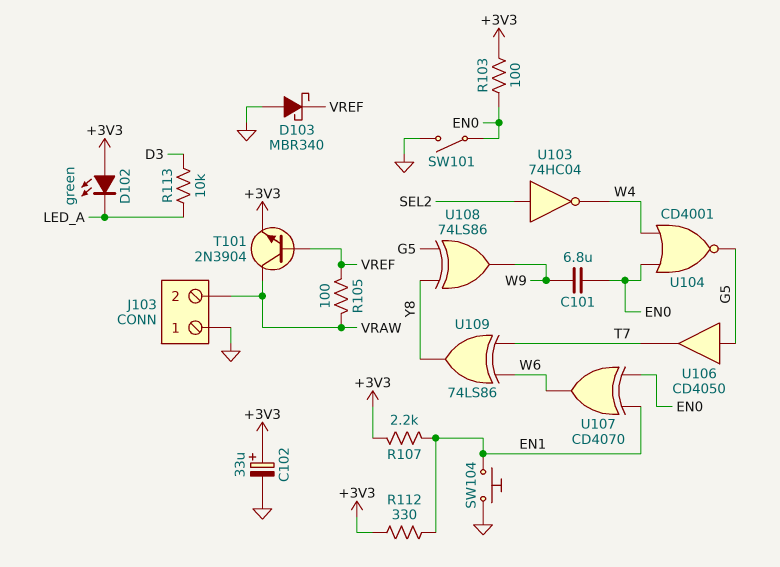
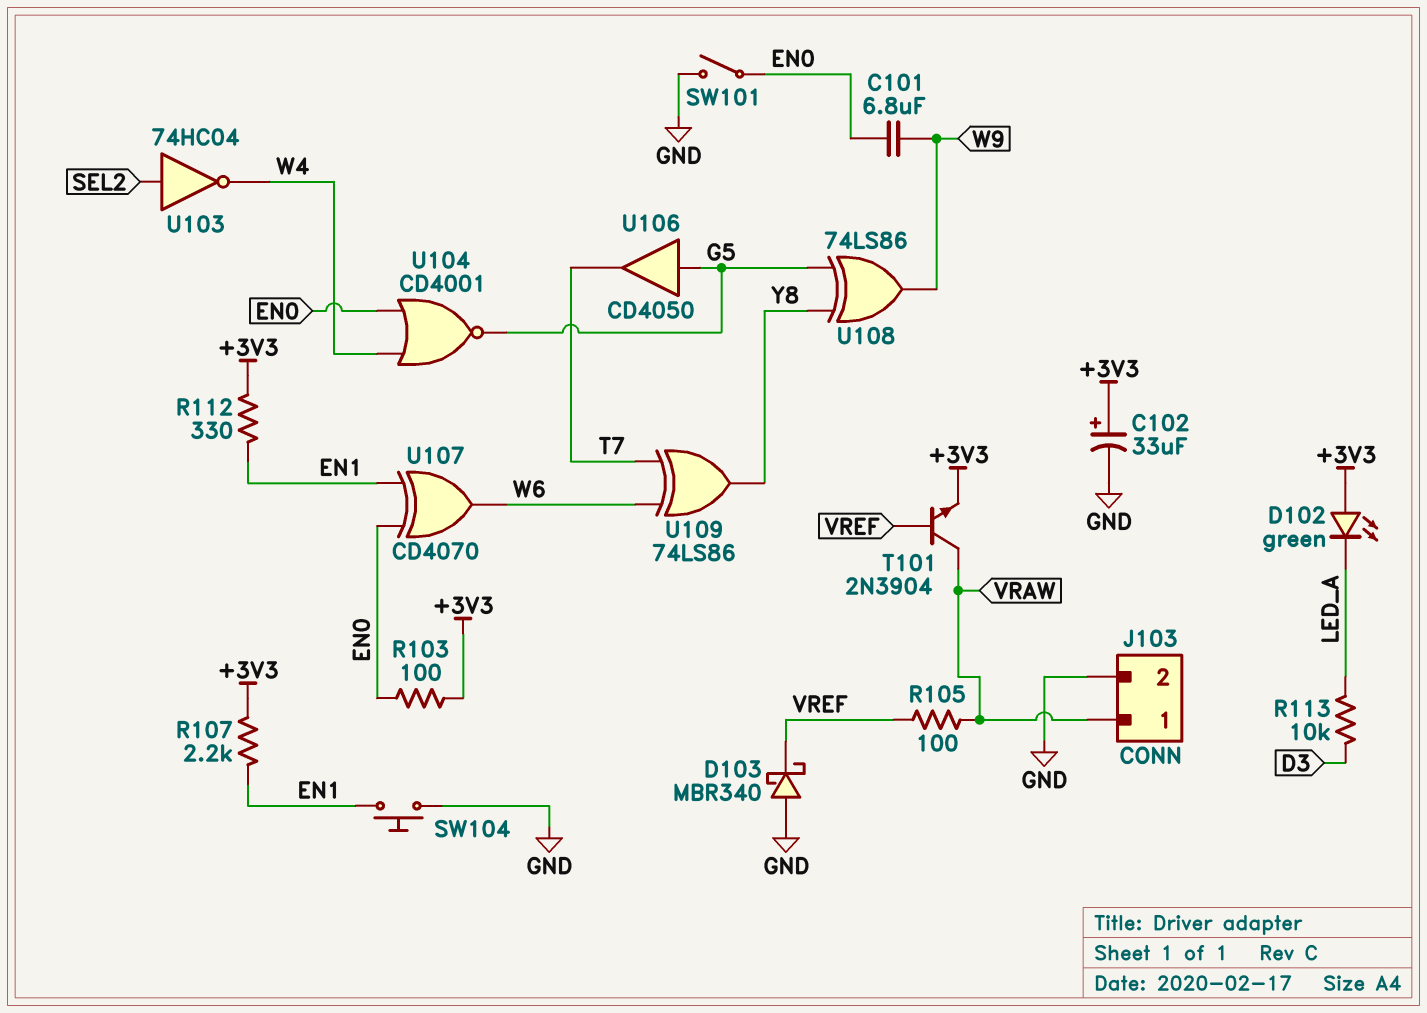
J103 pin 1: GND -> VRAW
J103 pin 2: VRAW -> GND

